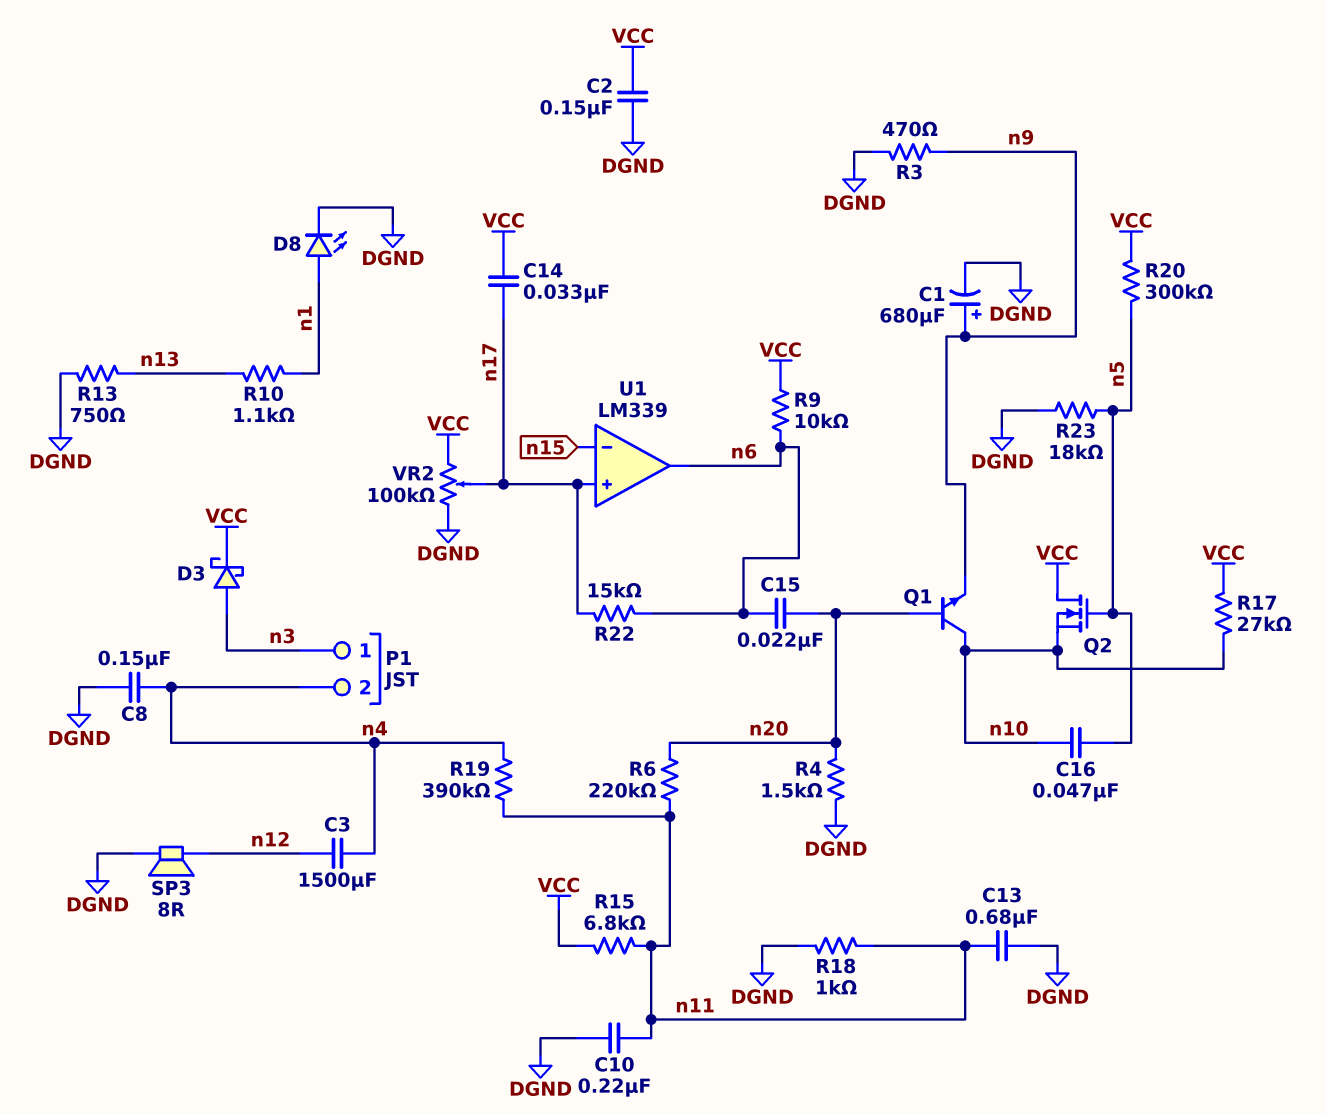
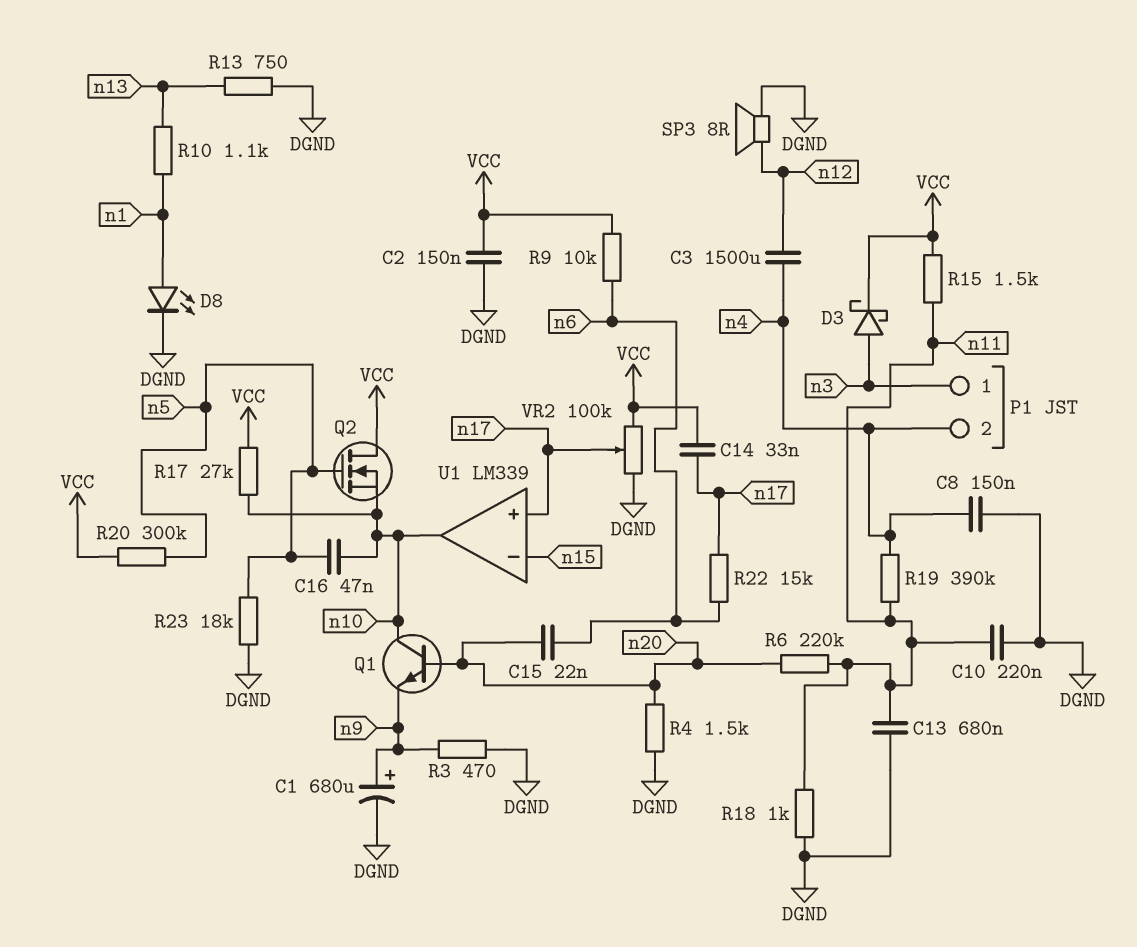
R15: 6.8k (VCC, n11) -> 1.5k (VCC, n11)
U1 pin out: n6 -> n10

